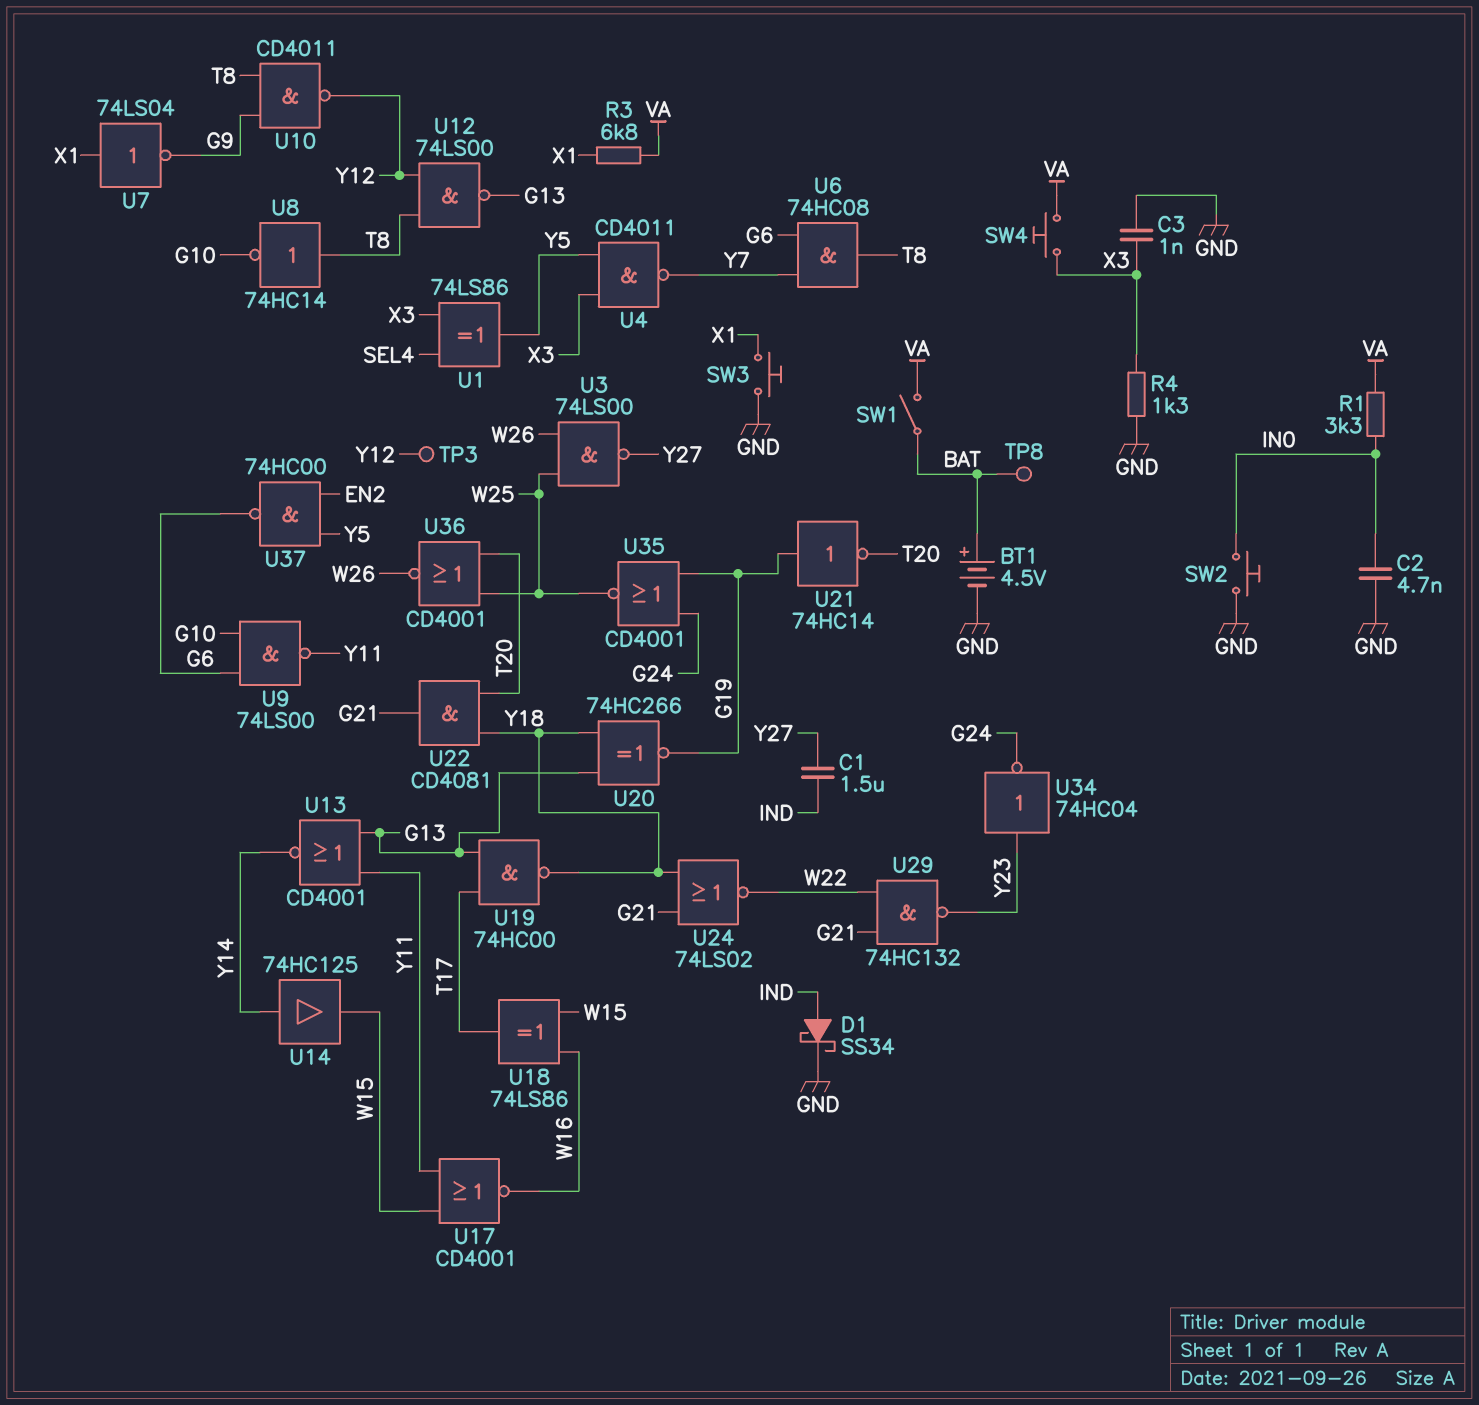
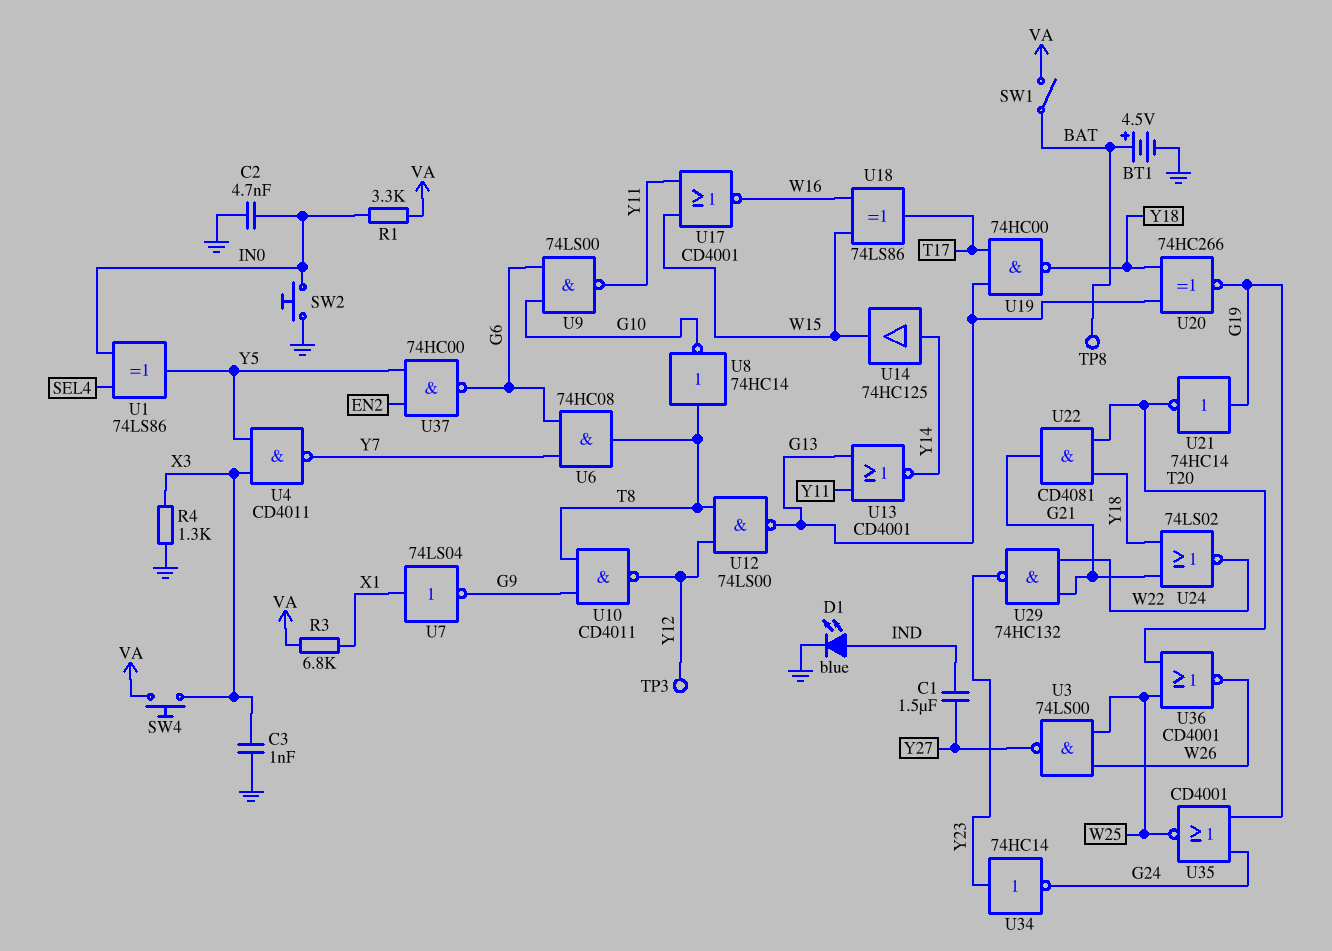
D1: schottky SS34 (A IND, K GND) -> LED blue (A IND, K GND)
SW3: button (GND, X1) -> none
U1: XOR 74LS86 (in SEL4, in X3, out Y5) -> XOR 74LS86 (in IN0, in SEL4, out Y5)
U34: NOT 74HC04 (in Y23, out G24) -> NOT 74HC14 (in Y23, out G24)

